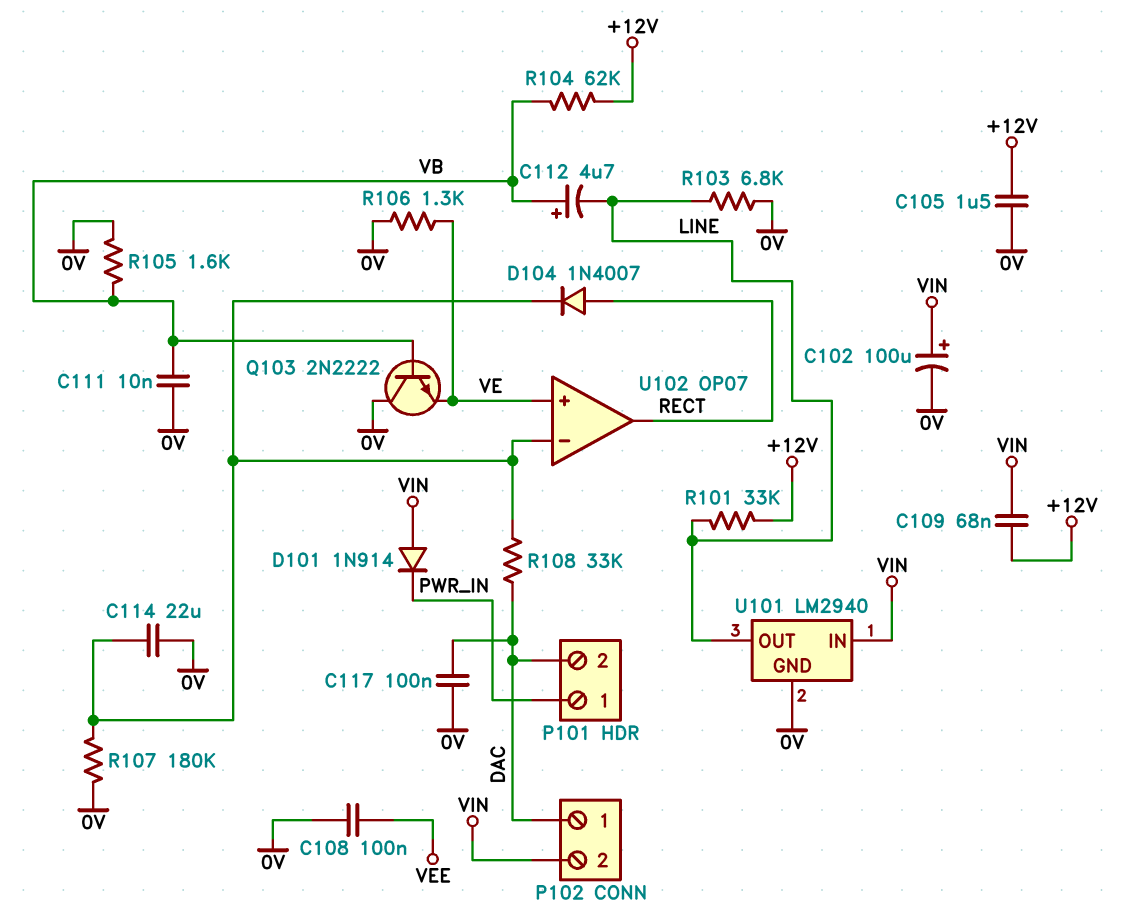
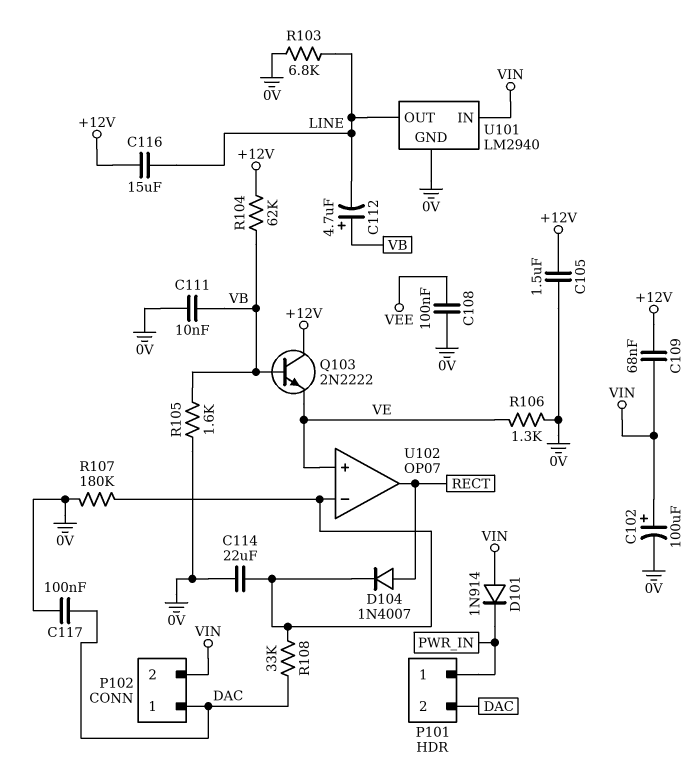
C116: none -> 15uF (+12V, LINE)
Q103: NPN 2N2222 (B VB, C 0V, E VE) -> NPN 2N2222 (B VB, C +12V, E VE)
R101: 33k (+12V, LINE) -> none

